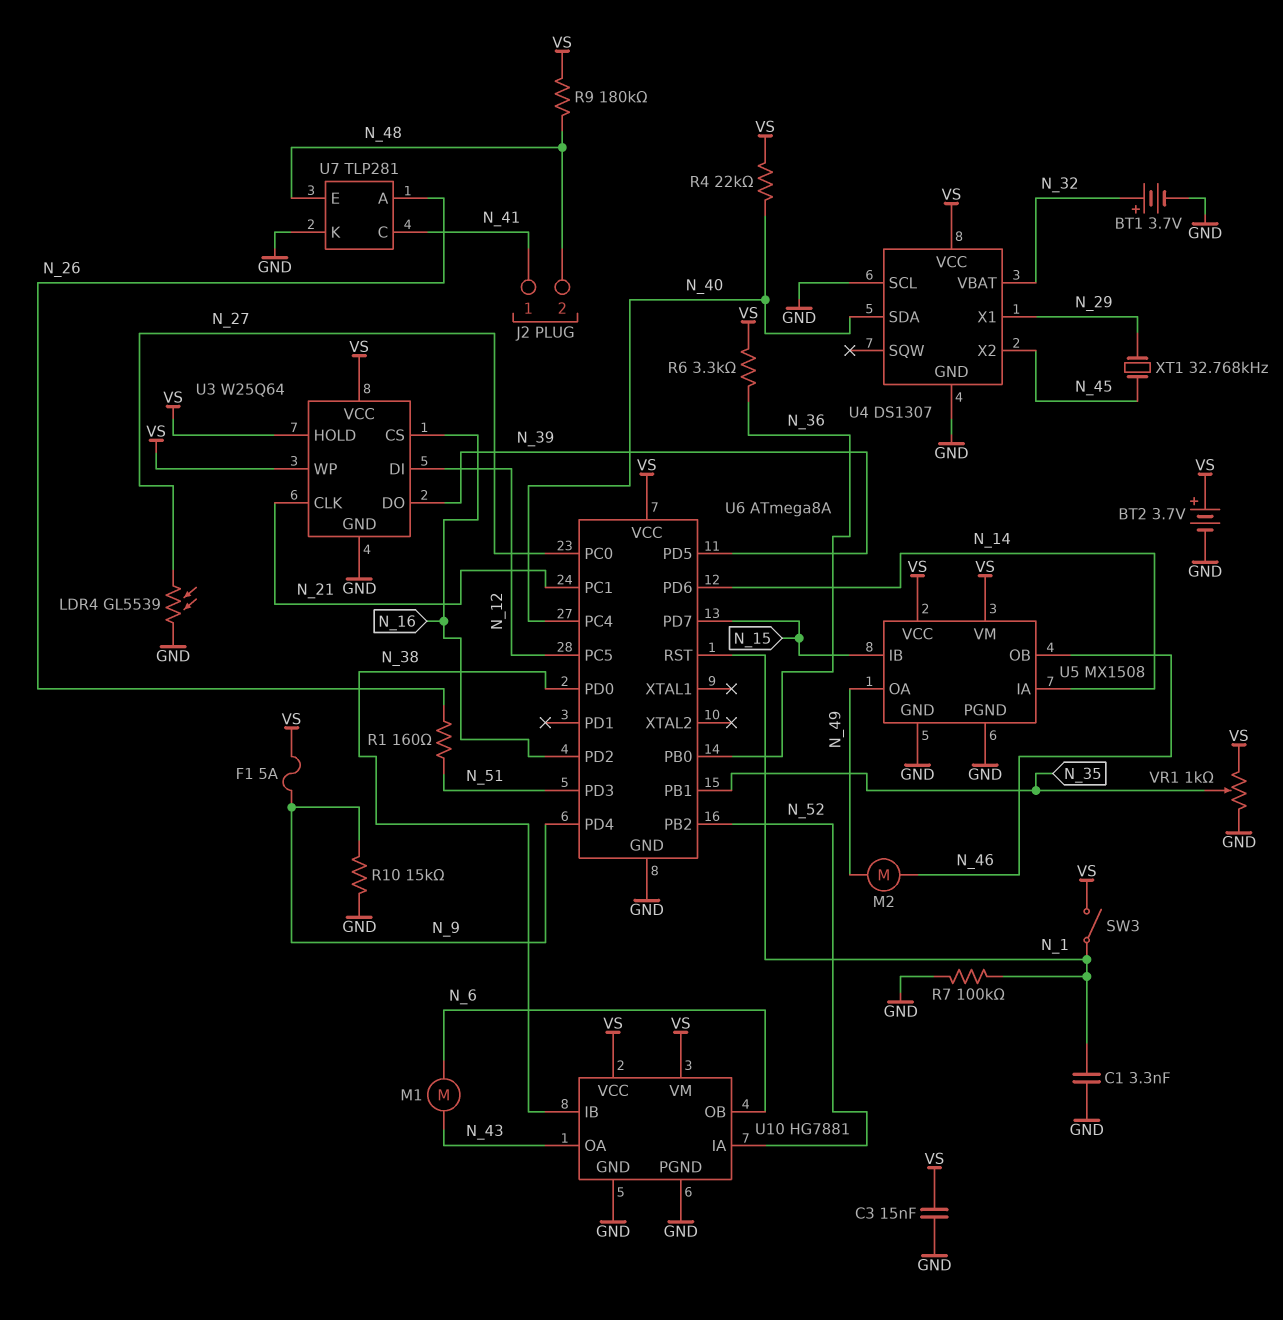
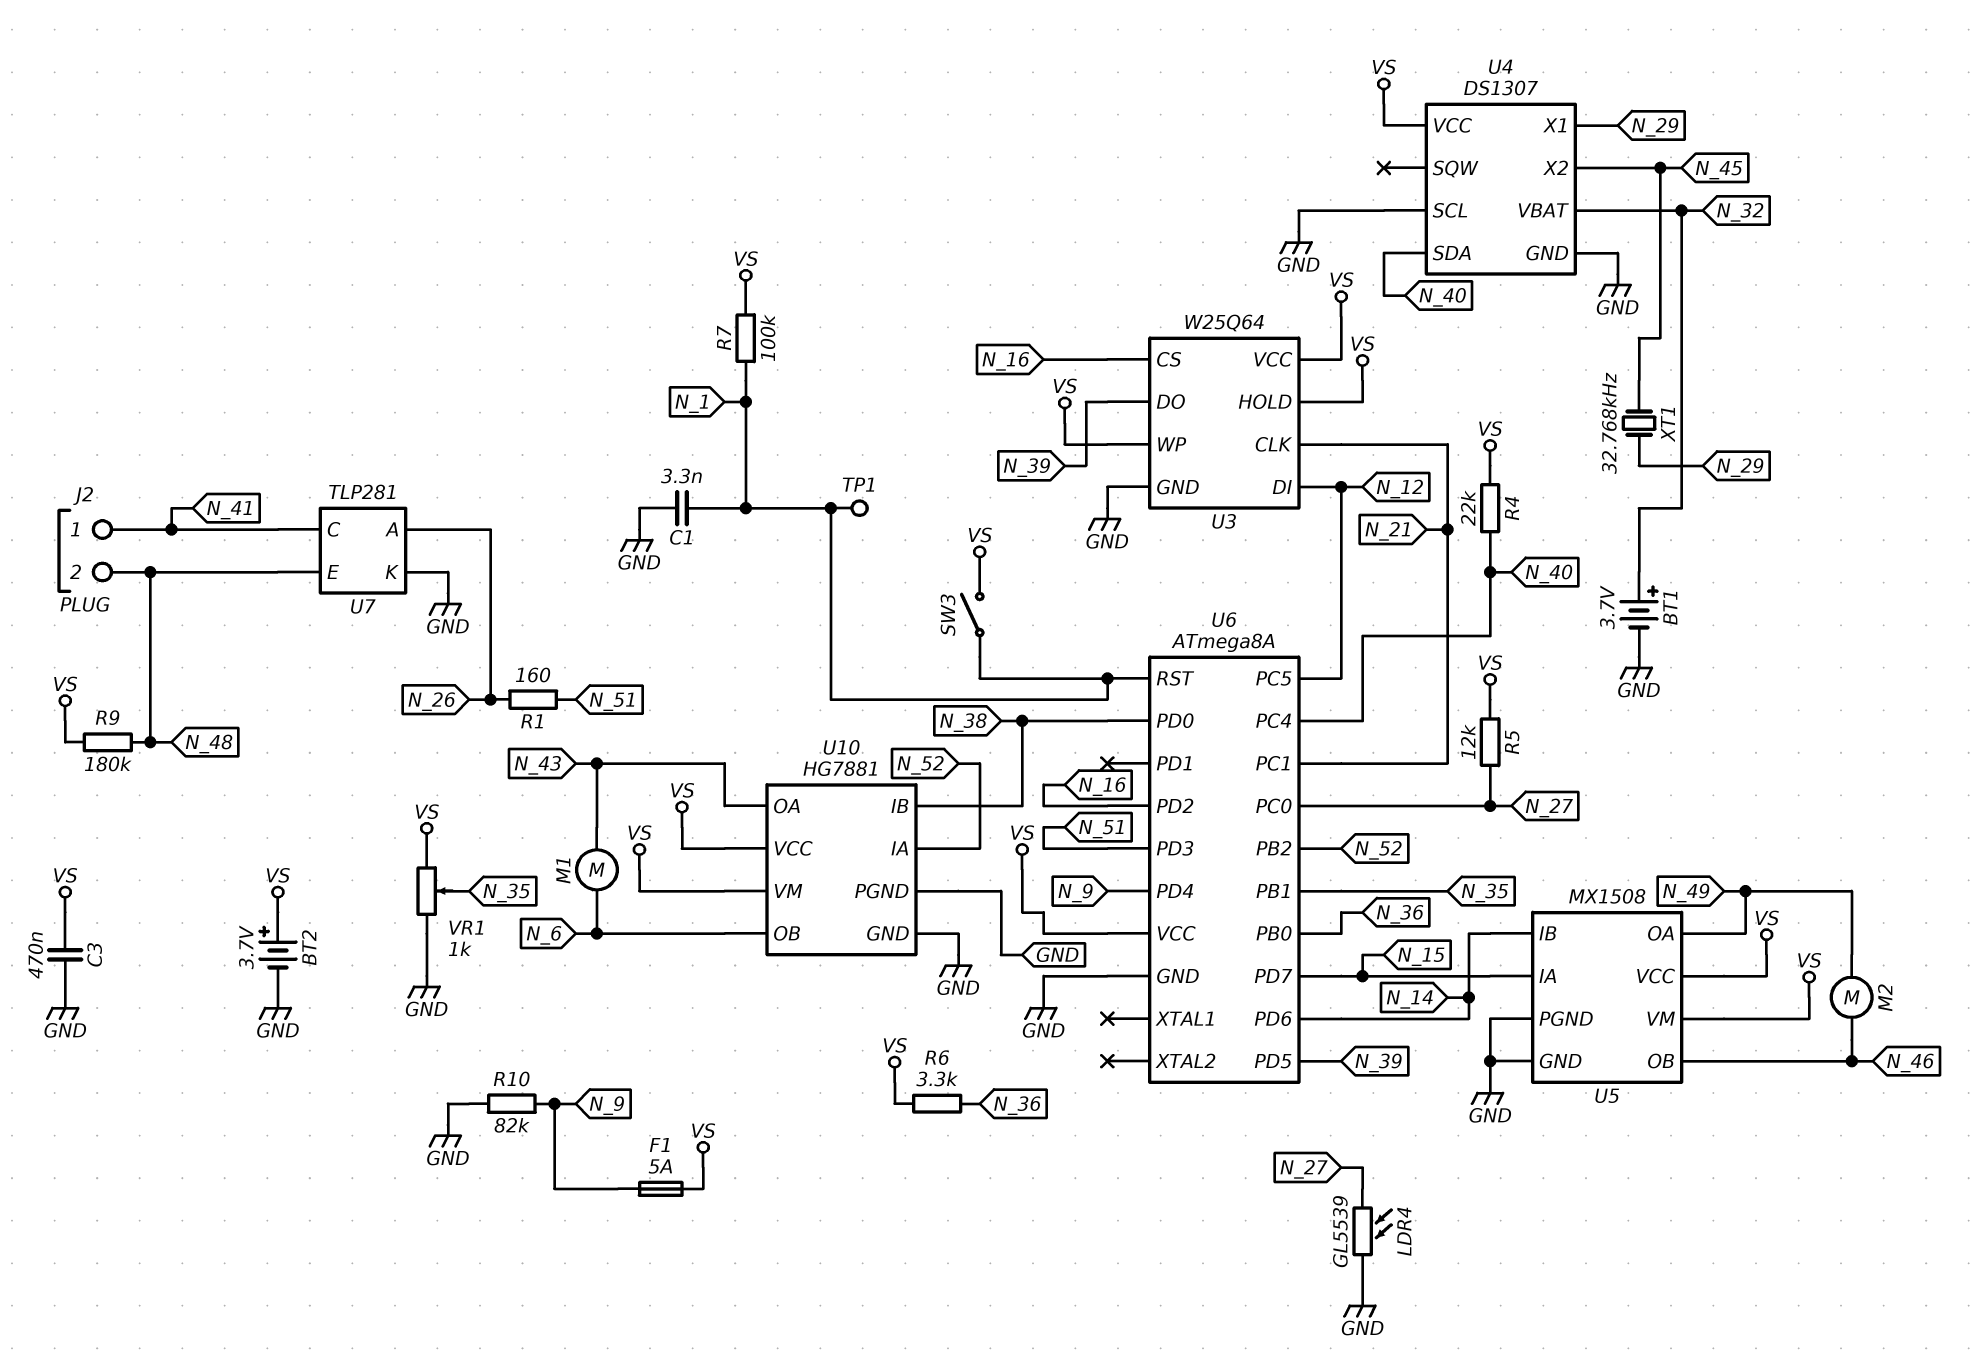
C3: 15nF (GND, VS) -> 470nF (GND, VS)
R5: none -> 12k (N_27, VS)
R7: 100k (GND, N_1) -> 100k (N_1, VS)
R10: 15k (GND, N_9) -> 82k (GND, N_9)
TP1: none -> test point (N_1)
U5 pin IA: N_14 -> N_15
U5 pin IB: N_15 -> N_14

